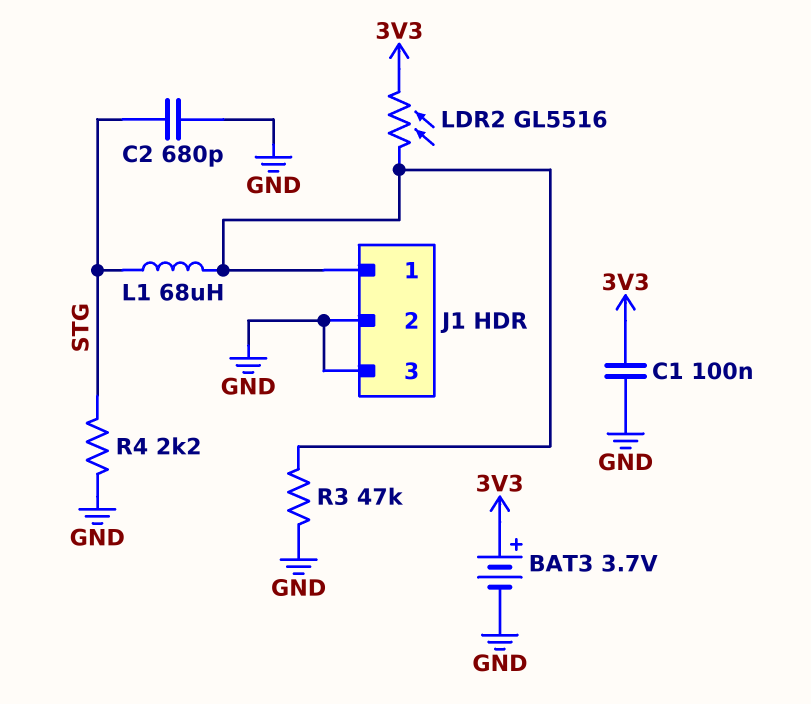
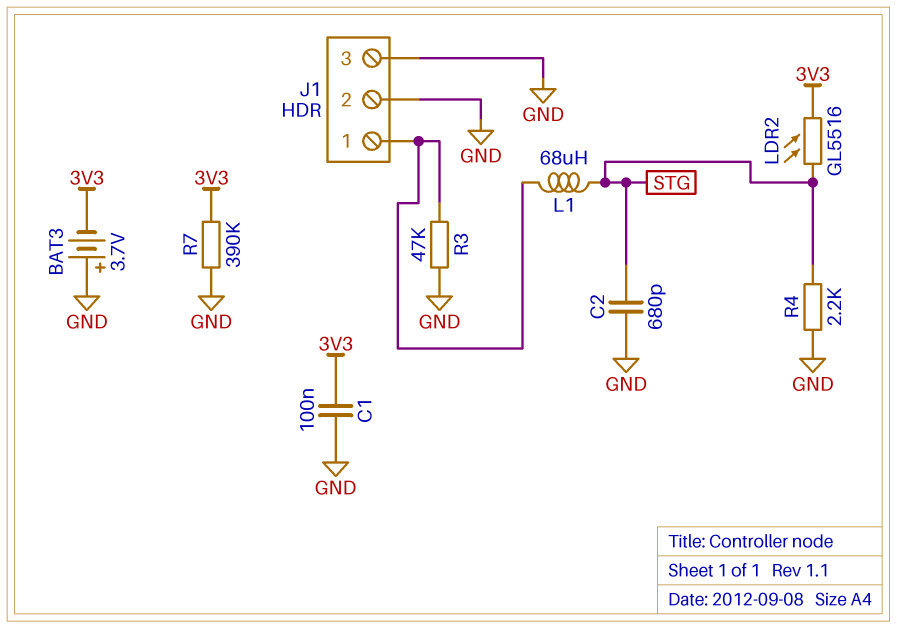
BAT3: 3.7V (plus 3V3, minus GND) -> 3.7V (plus GND, minus 3V3)
LDR2: GL5516 (3V3, J1/1) -> GL5516 (3V3, STG)
R7: none -> 390k (3V3, GND)

